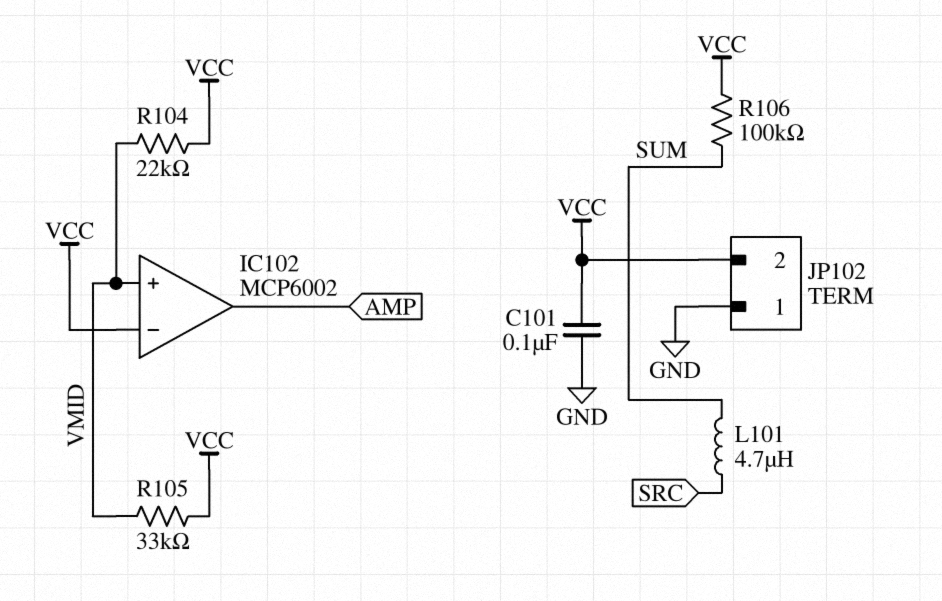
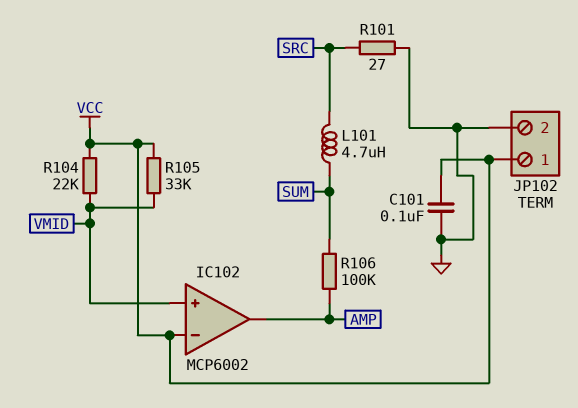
JP102 pin 1: GND -> VCC
JP102 pin 2: VCC -> GND
R101: none -> 27 (GND, SRC)
R106: 100k (SUM, VCC) -> 100k (AMP, SUM)

